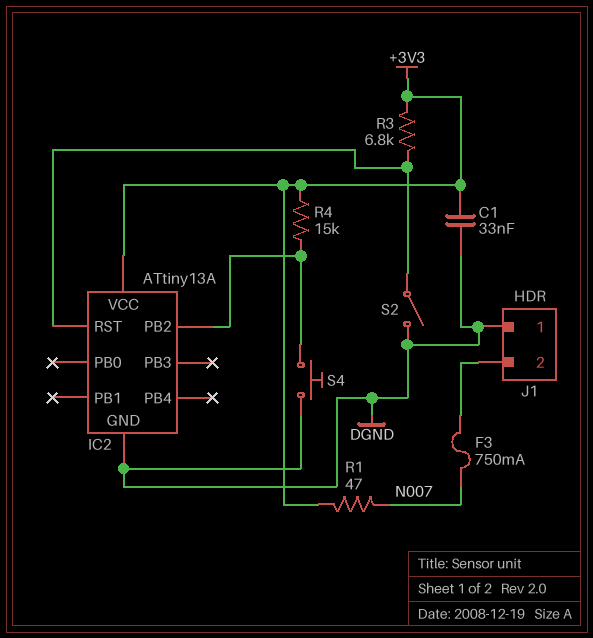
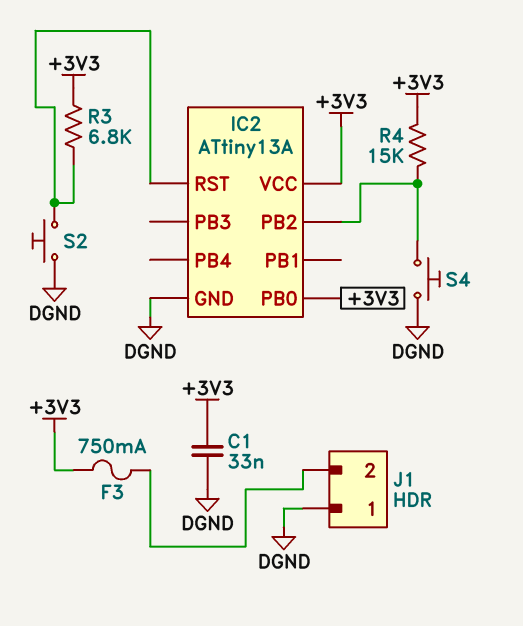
F3: 750mA (J1/2, N007) -> 750mA (+3V3, J1/2)
IC2 pin PB0: none -> +3V3
R1: 47 (+3V3, N007) -> none
S2: switch (DGND, IC2/RST) -> button (DGND, IC2/RST)

